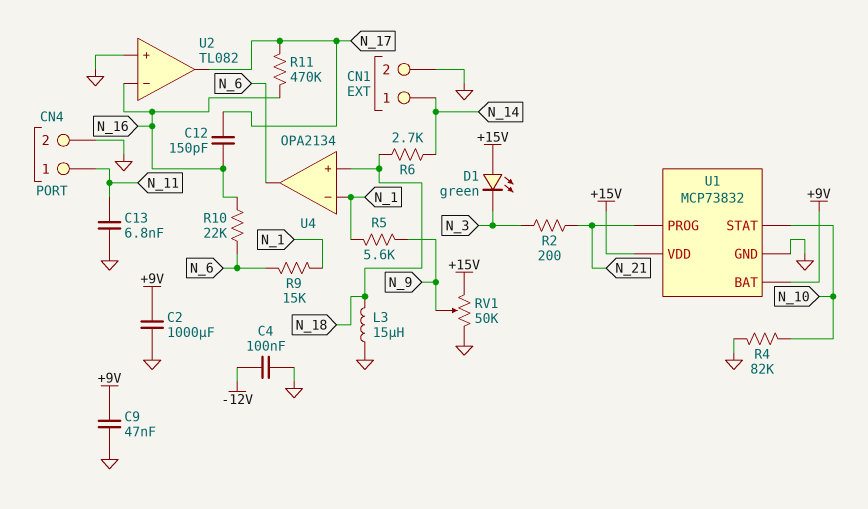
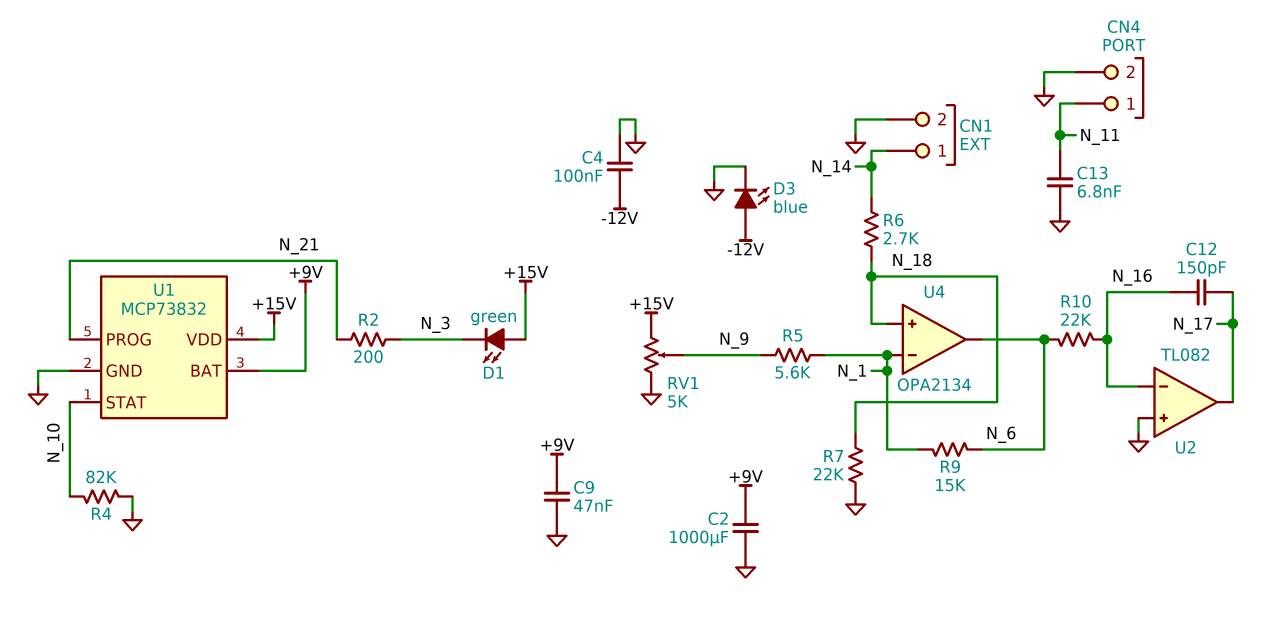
D3: none -> LED blue (A -12V, K GND)
L3: 15uH (GND, N_18) -> none
R7: none -> 22k (GND, N_18)
R11: 470k (N_16, N_17) -> none
RV1: 50k (+15V, GND, wiper N_9) -> 5k (+15V, GND, wiper N_9)

